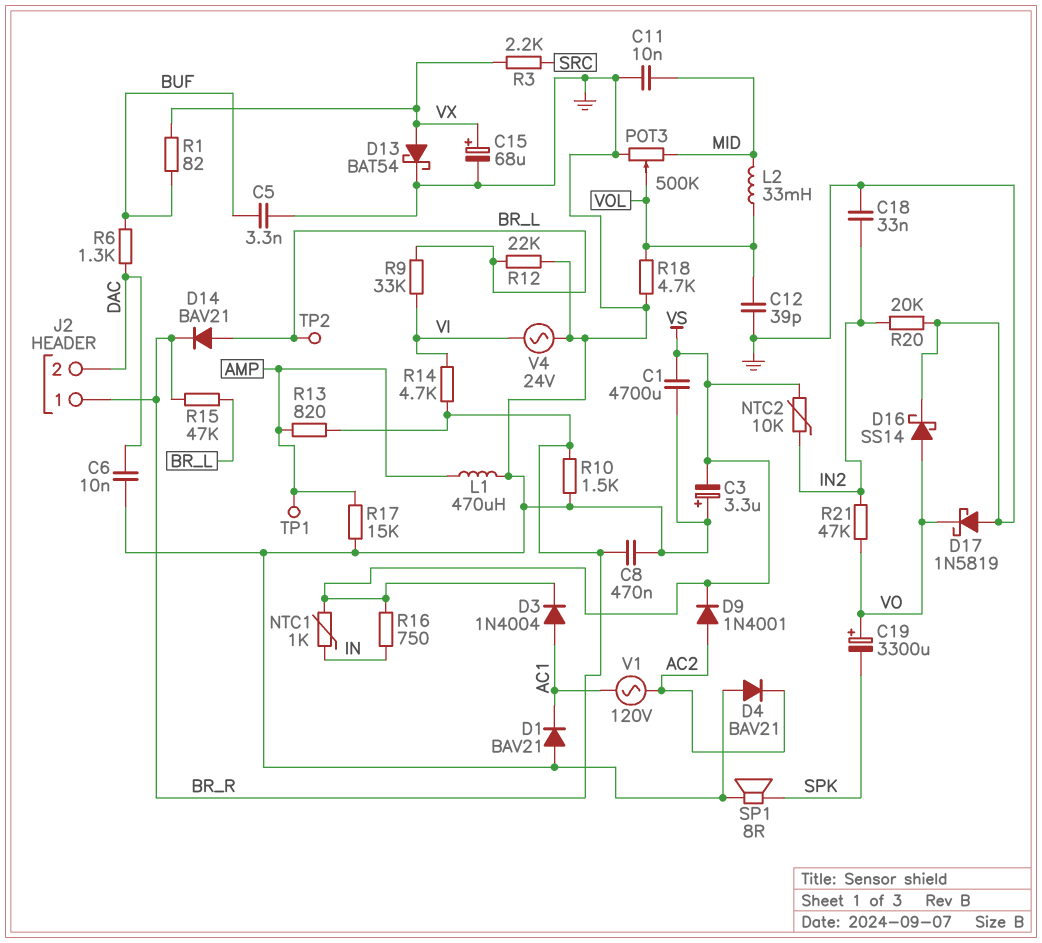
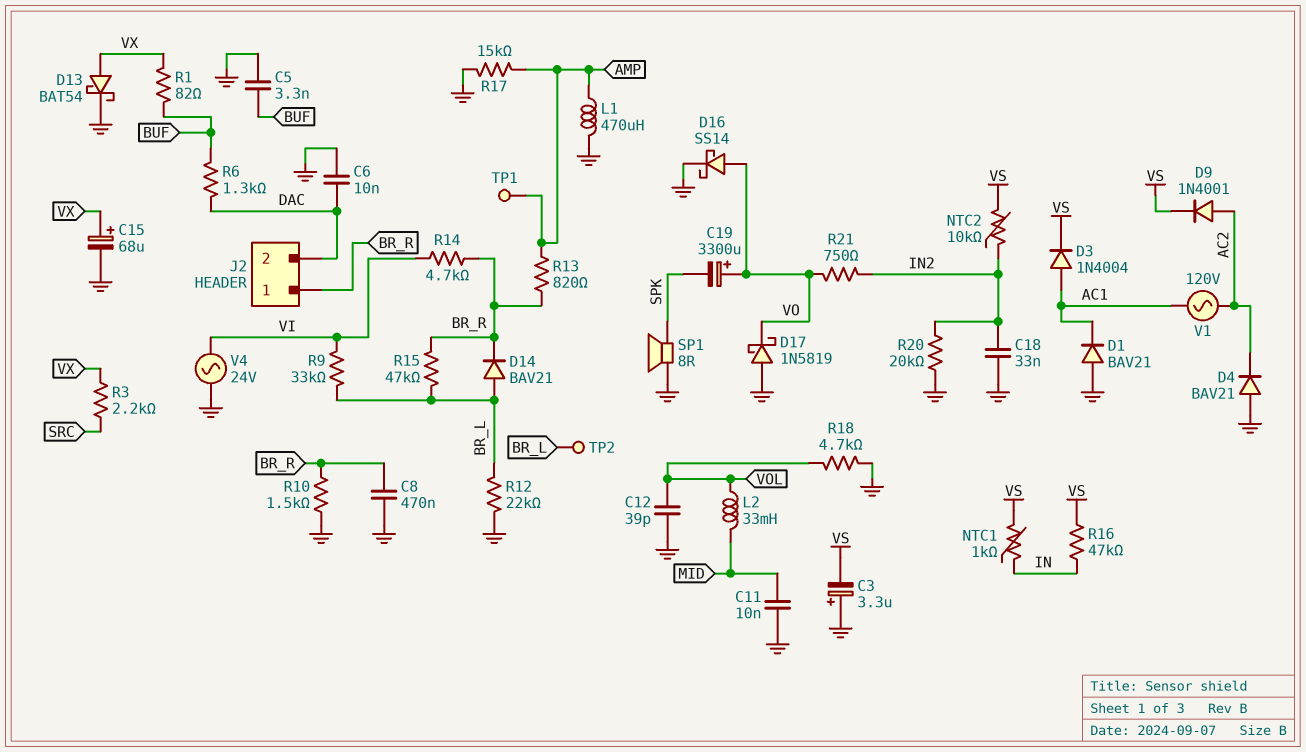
C1: 4700uF (GND, VS) -> none
POT3: 500k (GND, MID, wiper VOL) -> none
R16: 750 (IN, VS) -> 47k (IN, VS)
R21: 47k (IN2, VO) -> 750 (IN2, VO)

